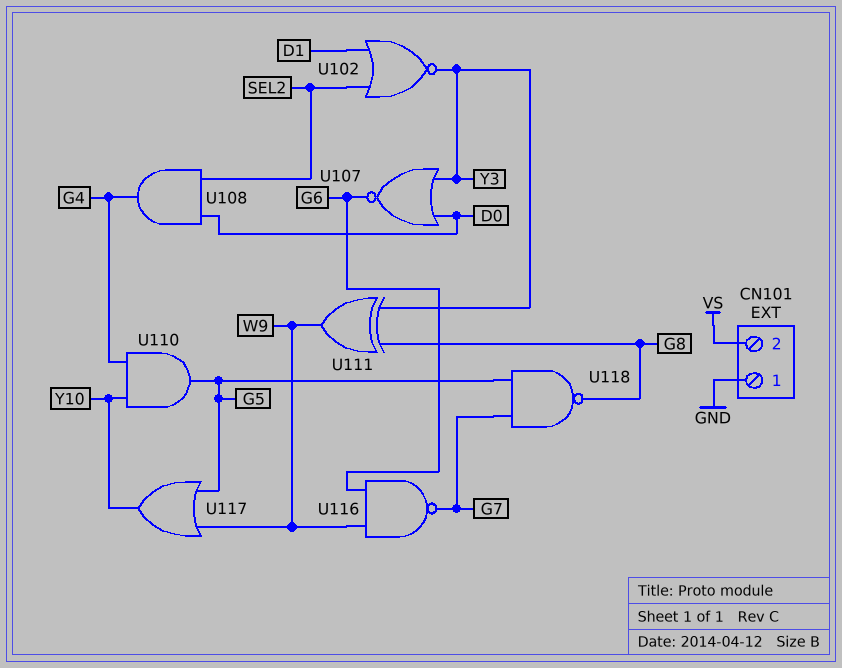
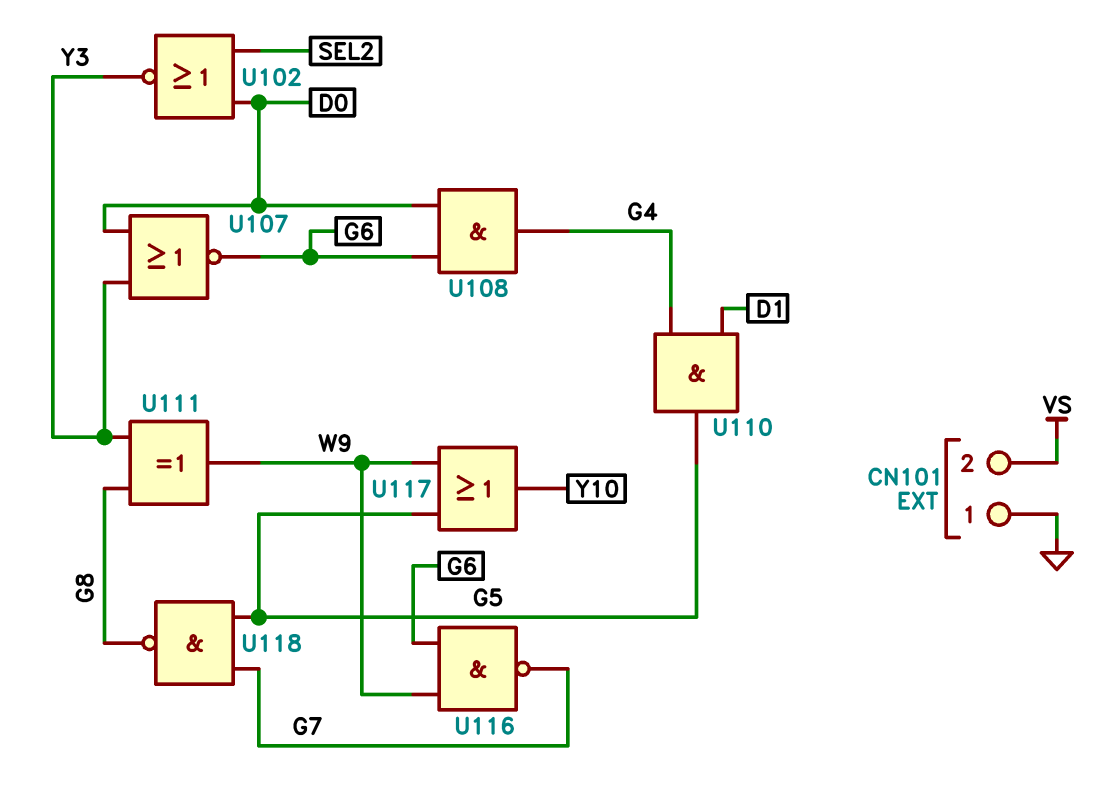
U102: NOR (in D1, in SEL2, out Y3) -> NOR (in D0, in SEL2, out Y3)
U108: AND (in D0, in SEL2, out G4) -> AND (in D0, in G6, out G4)
U110: AND (in G4, in Y10, out G5) -> AND (in D1, in G4, out G5)

